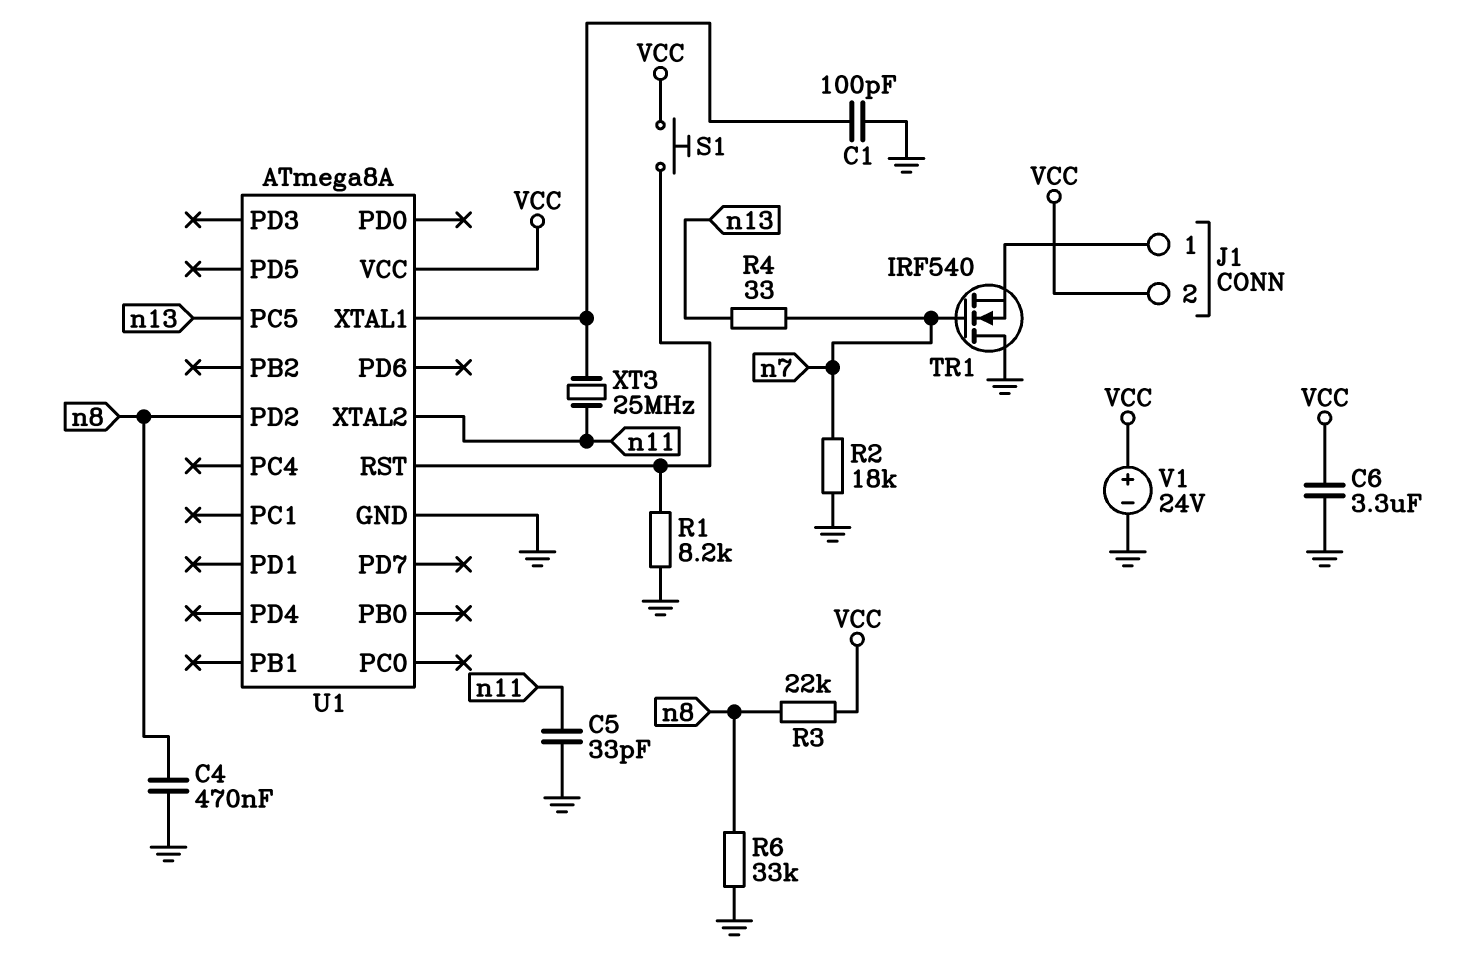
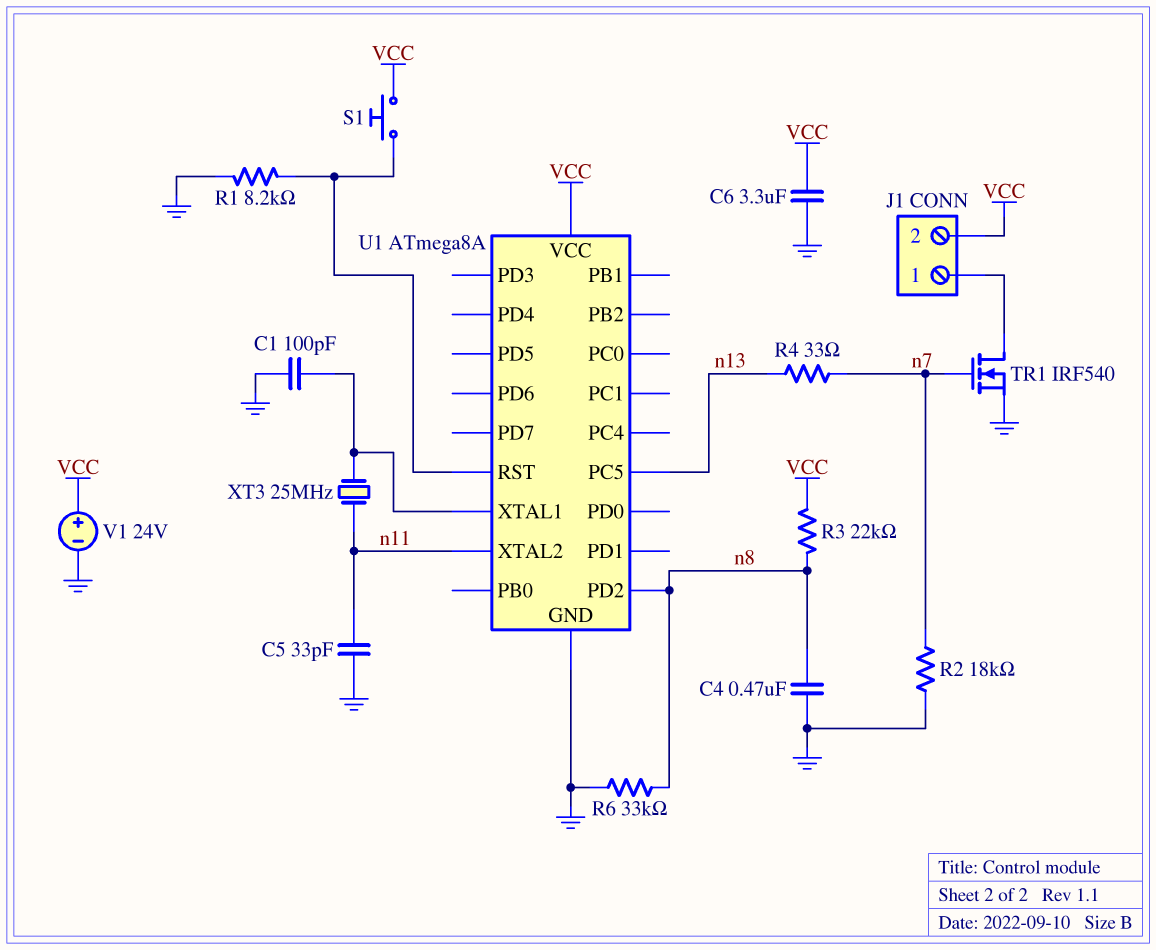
TR1: NMOS IRF540 (G n7, D GND, S J1/1) -> NMOS IRF540 (G n7, D J1/1, S GND)

